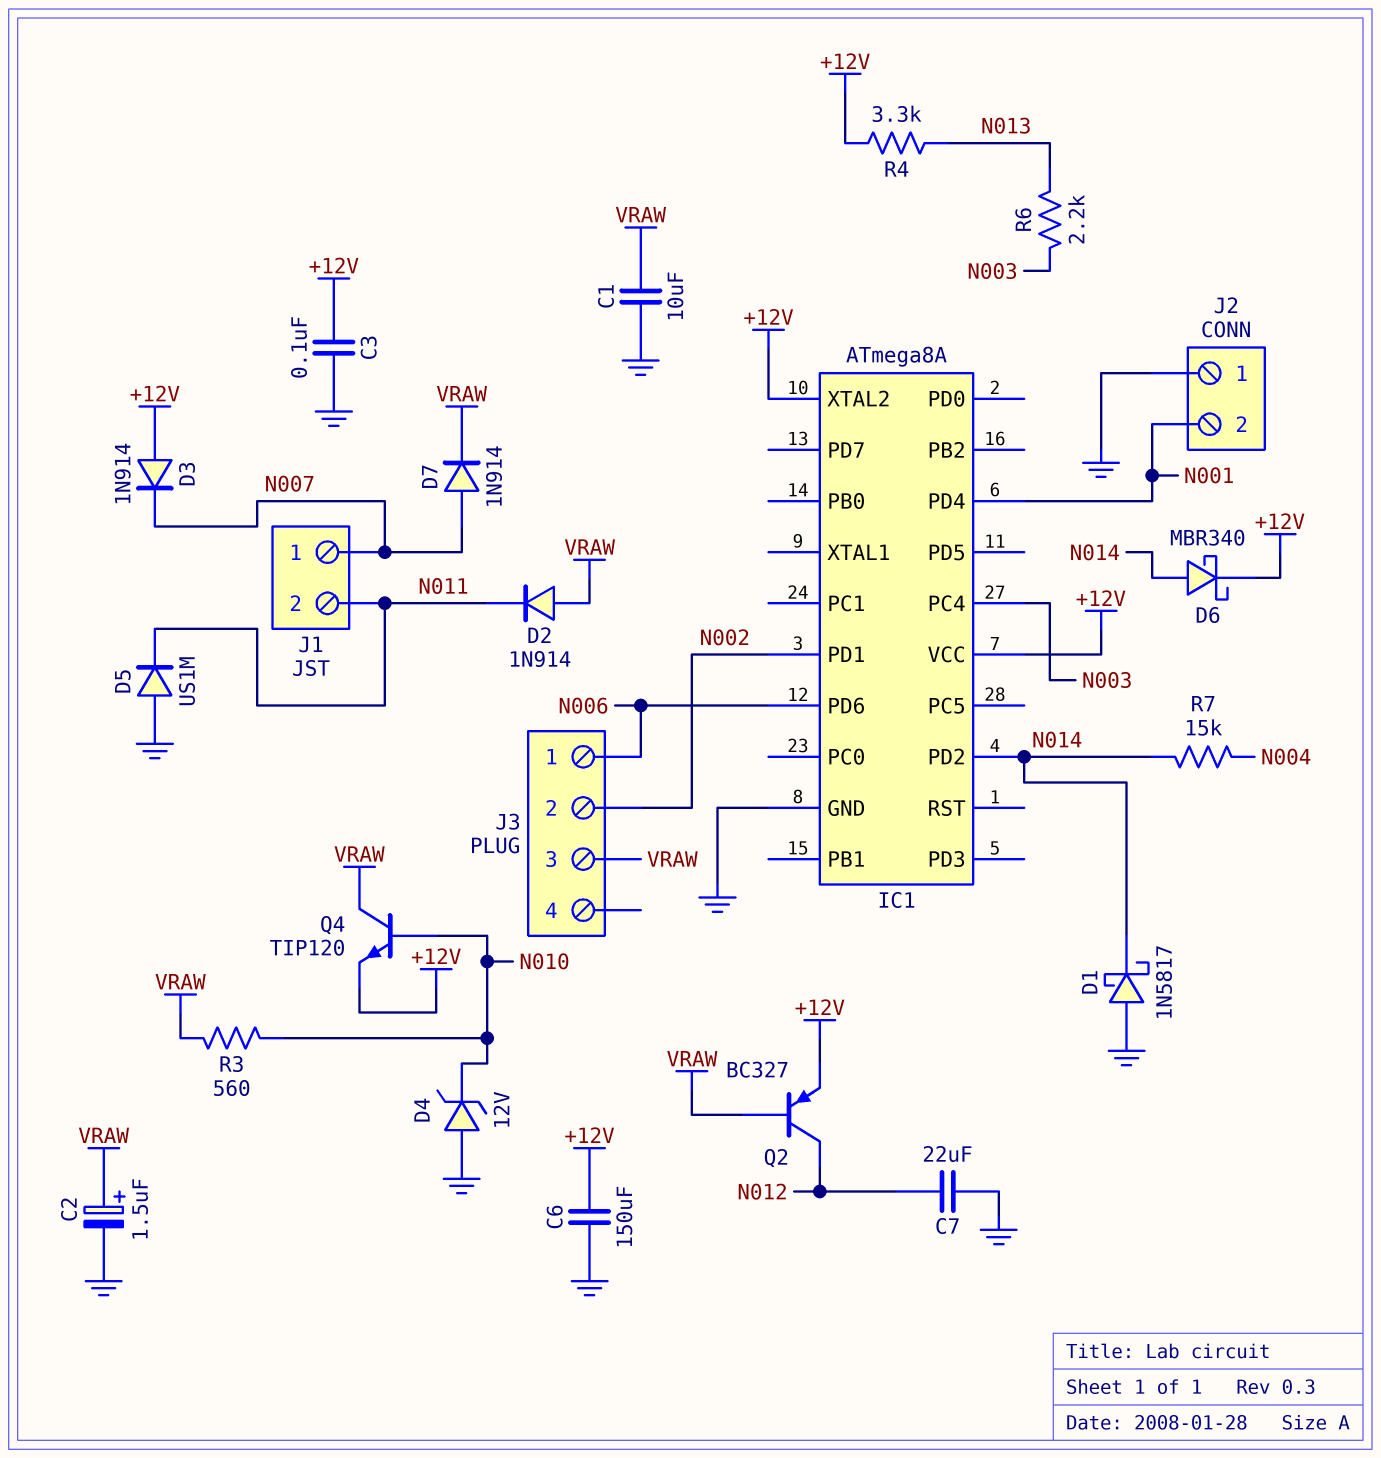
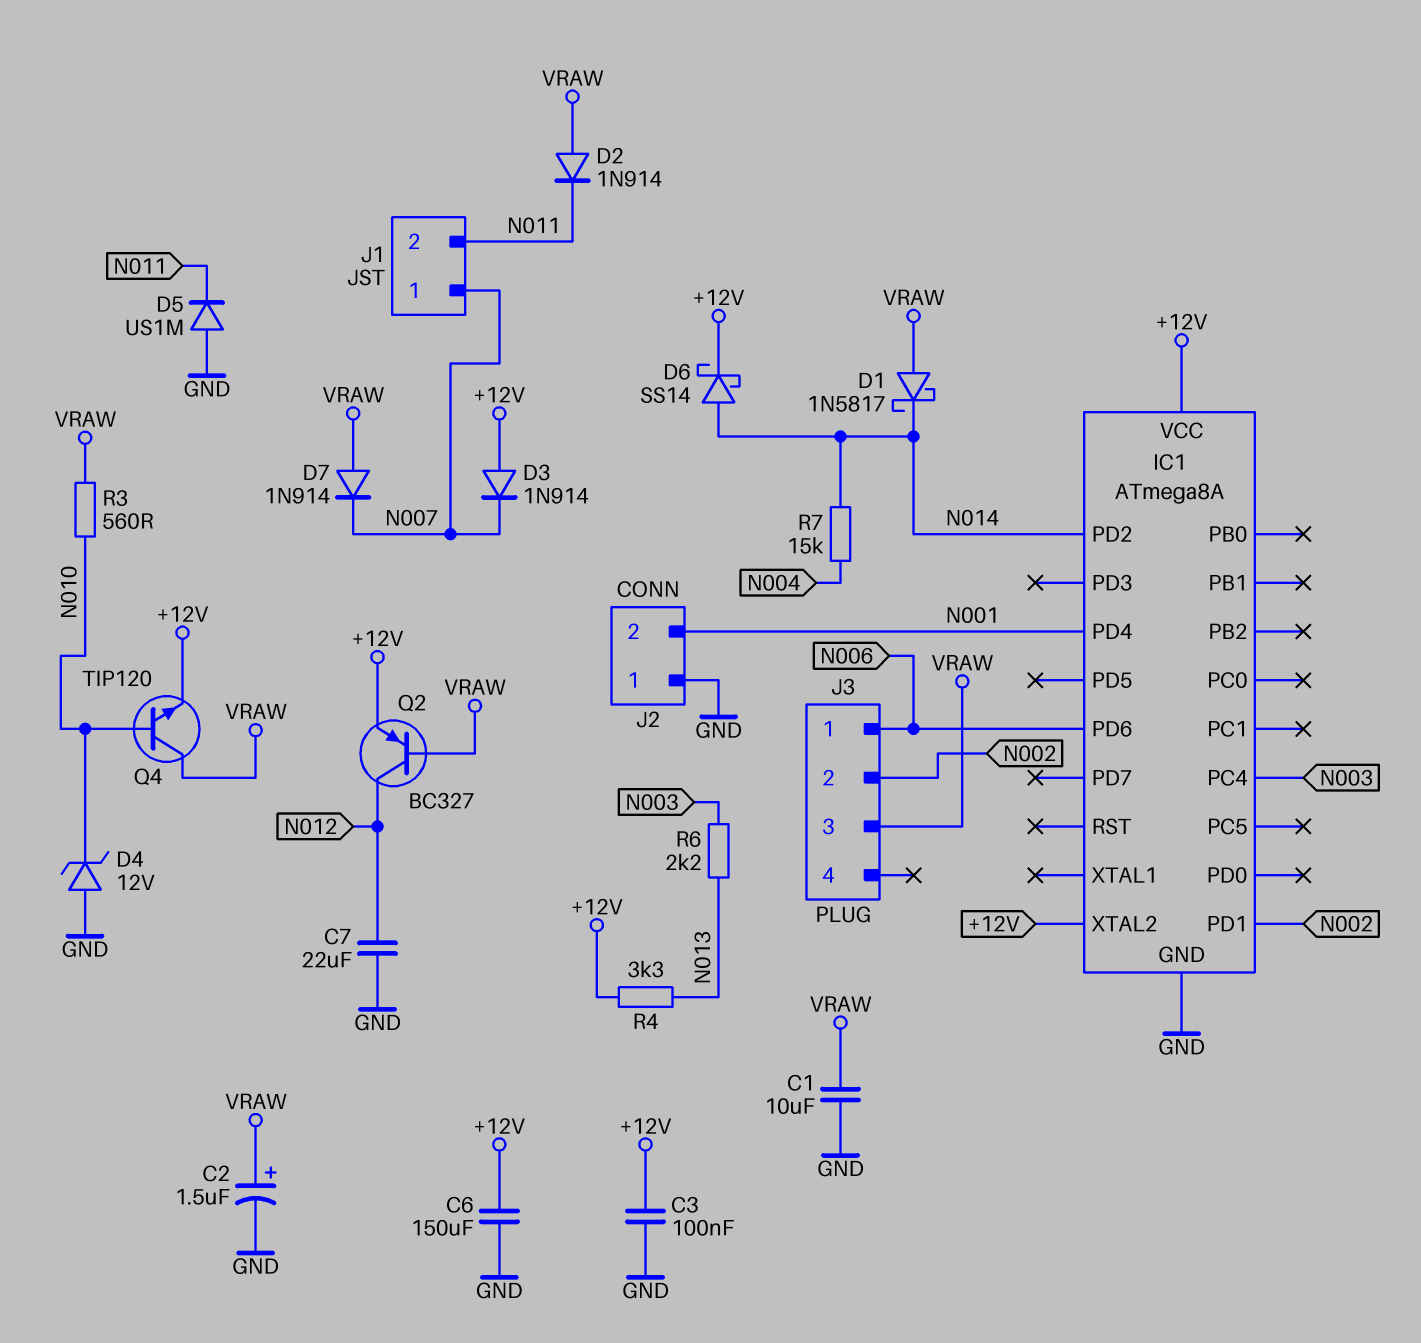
D1: schottky 1N5817 (A GND, K N014) -> schottky 1N5817 (A VRAW, K N014)
D6: schottky MBR340 (A N014, K +12V) -> schottky SS14 (A N014, K +12V)
D7: diode 1N914 (A N007, K VRAW) -> diode 1N914 (A VRAW, K N007)

